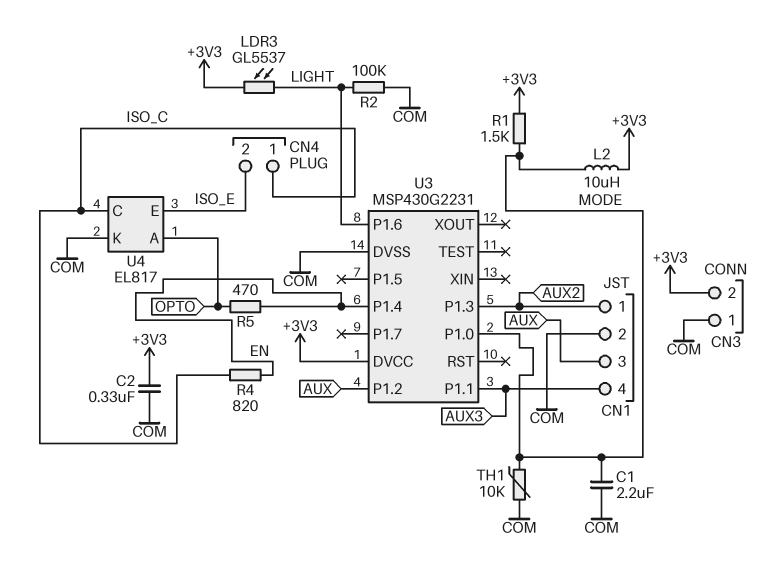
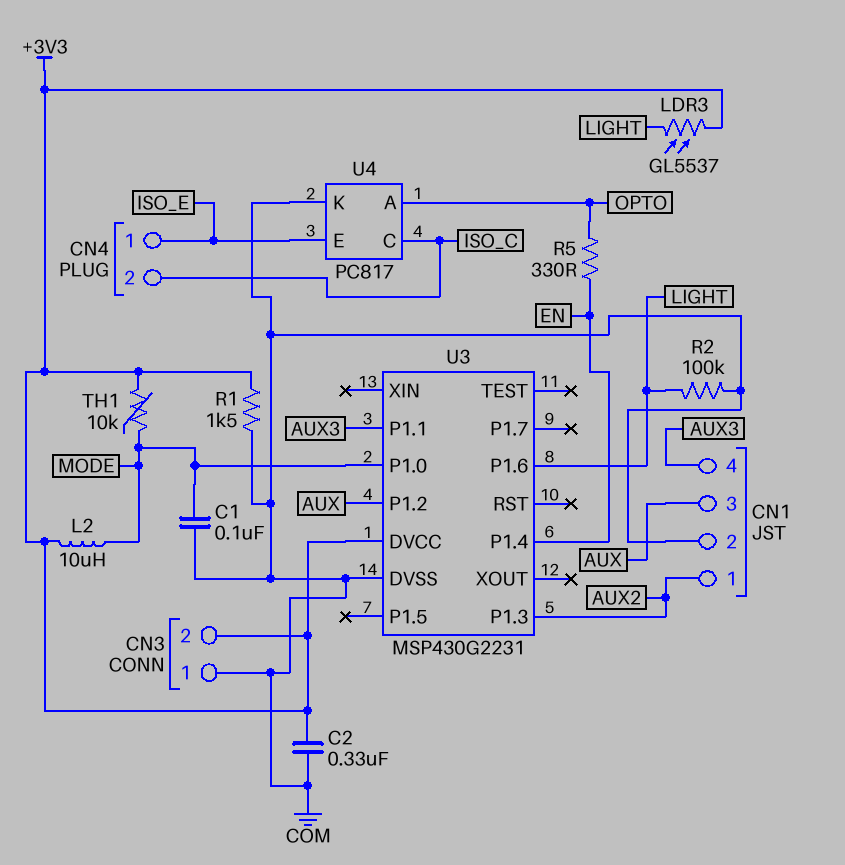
C1: 2.2uF (COM, MODE) -> 100nF (COM, MODE)
CN4 pin 1: ISO_C -> ISO_E
CN4 pin 2: ISO_E -> ISO_C
R1: 1.5k (+3V3, MODE) -> 1.5k (+3V3, COM)
R4: 820 (EN, ISO_C) -> none
R5: 470 (EN, OPTO) -> 330 (EN, OPTO)
TH1: 10k (COM, MODE) -> 10k (+3V3, MODE)
U4: EL817 -> PC817

